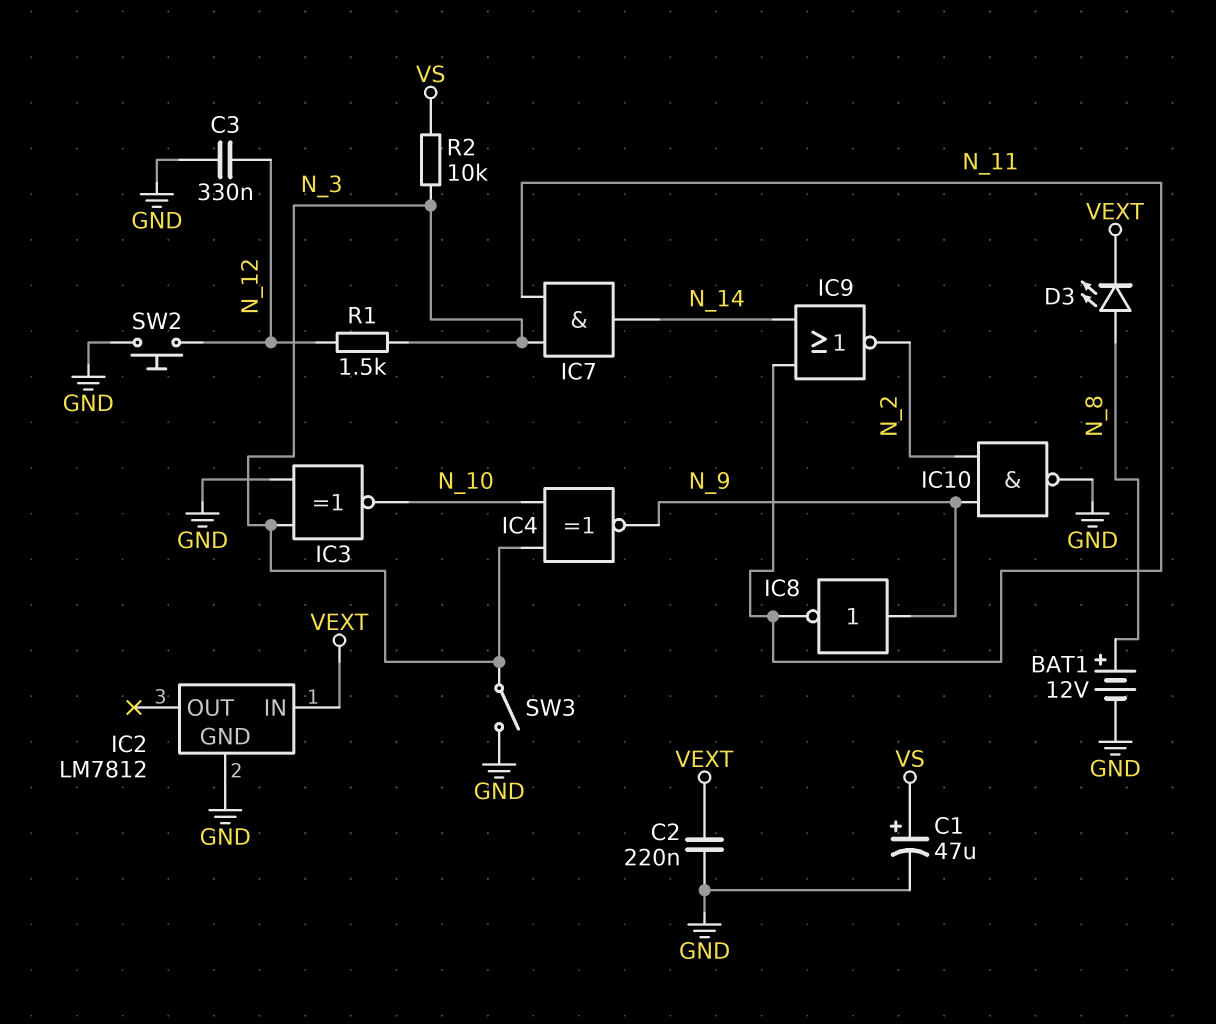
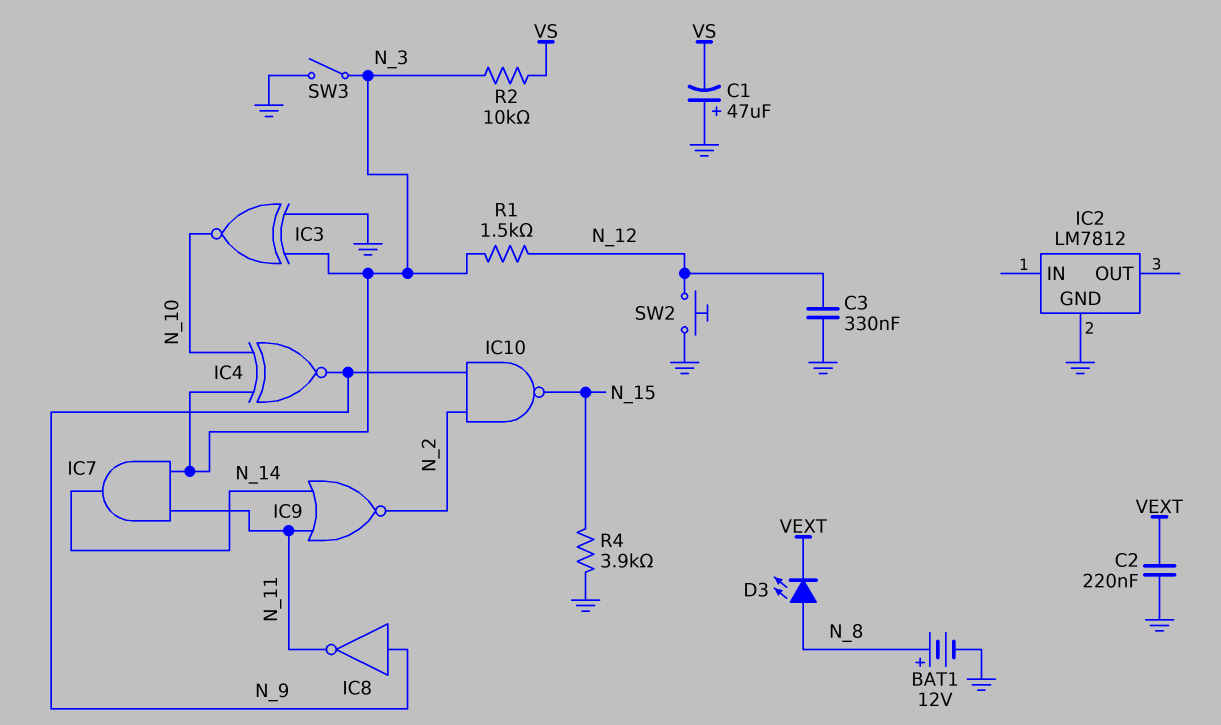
C1: 47uF (plus VS, minus GND) -> 47uF (plus GND, minus VS)
IC2 pin IN: VEXT -> none
IC10: NAND (in N_2, in N_9, out GND) -> NAND (in N_2, in N_9, out N_15)
R4: none -> 3.9k (GND, N_15)

